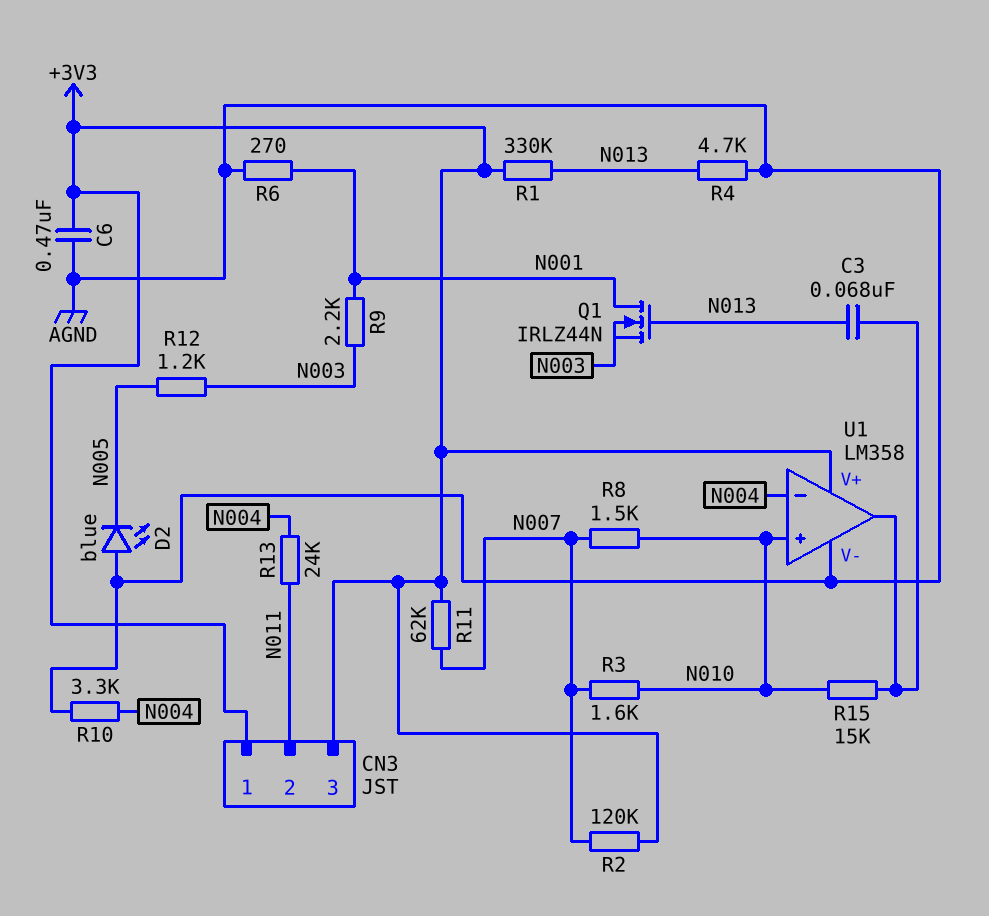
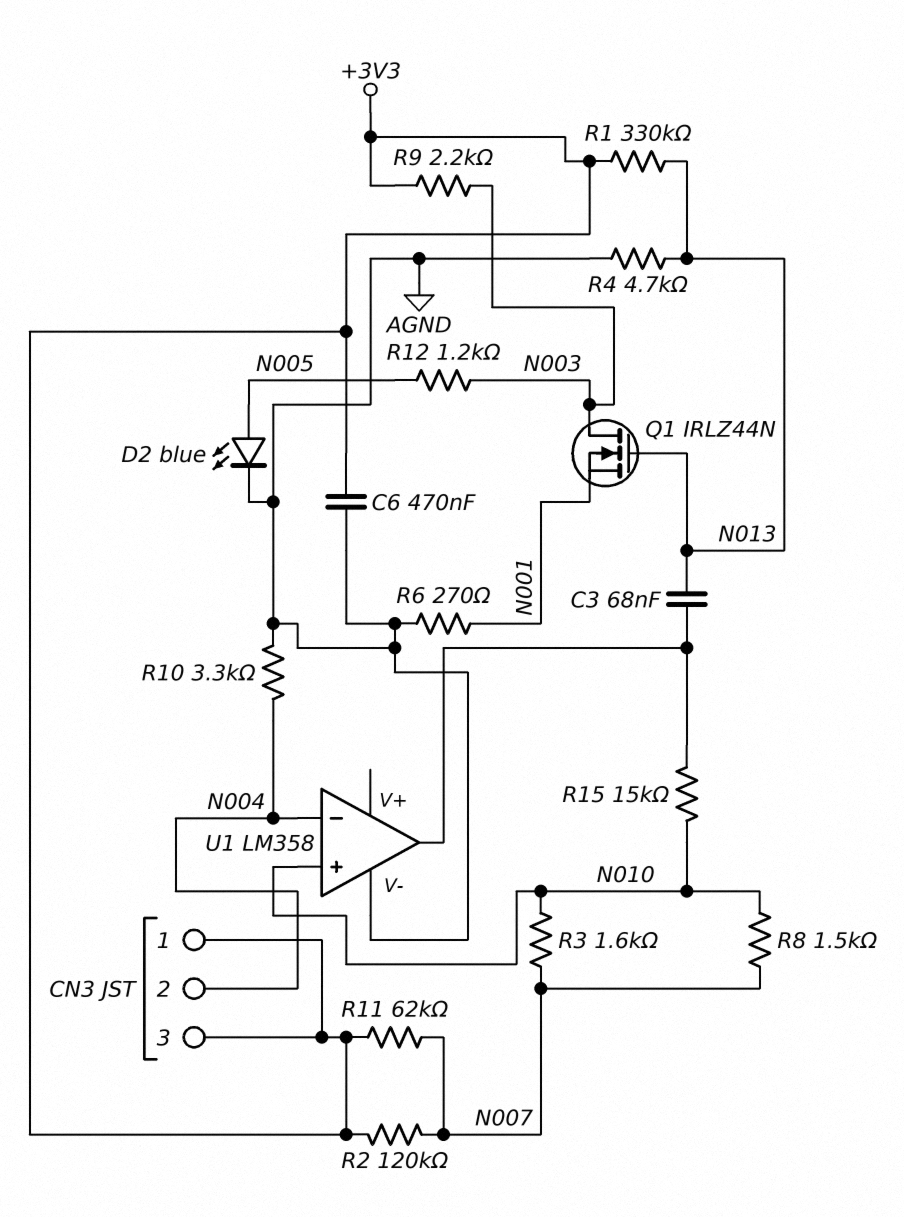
CN3 pin 2: N011 -> N004
D2: LED blue (A AGND, K N005) -> LED blue (A N005, K AGND)
Q1: NMOS IRLZ44N (G N013, D N001, S N003) -> NMOS IRLZ44N (G N013, D N003, S N001)
R9: 2.2k (N001, N003) -> 2.2k (+3V3, N003)
R13: 24k (N004, N011) -> none
U1 pin V+: +3V3 -> none

